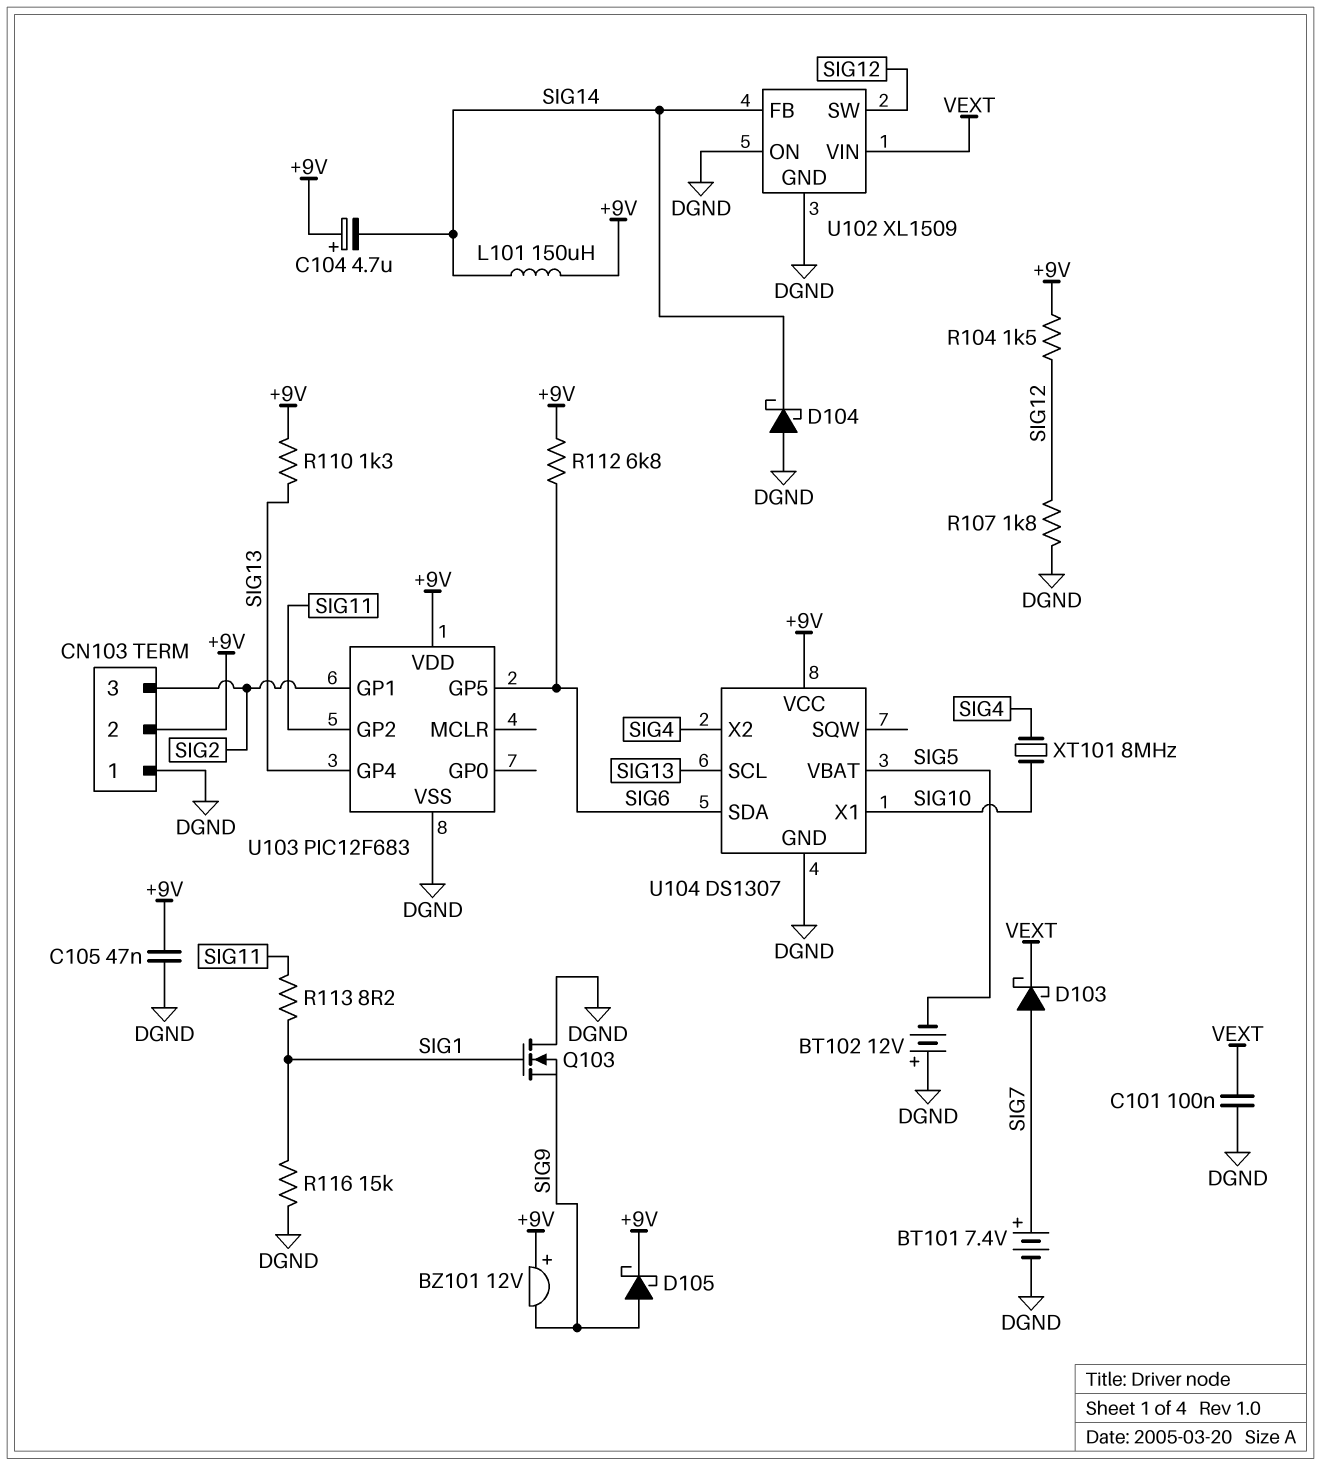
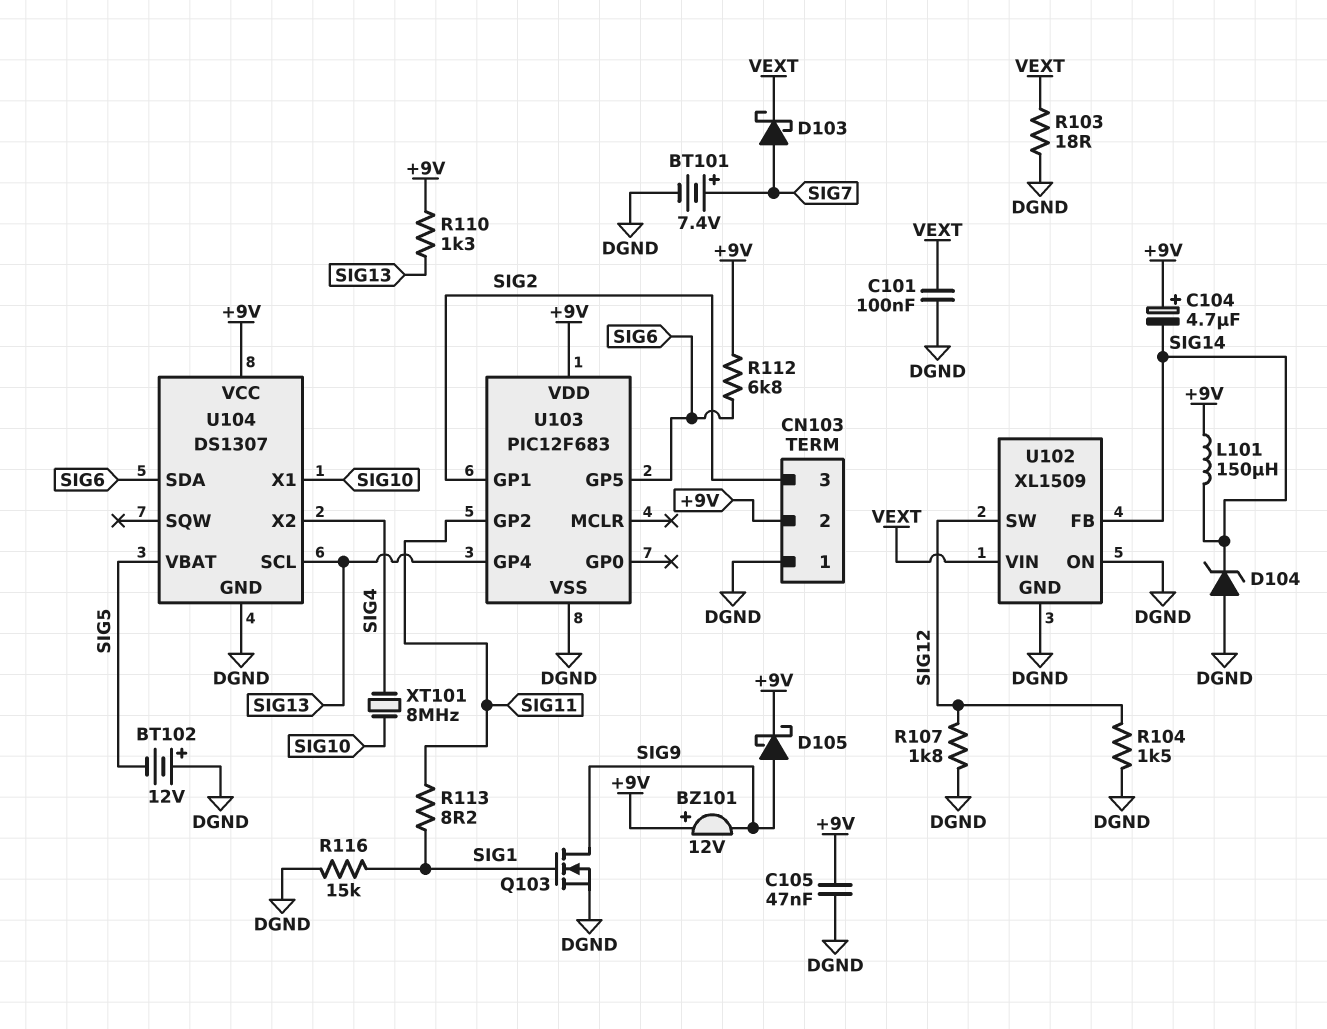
D104: schottky (A DGND, K SIG14) -> zener (A DGND, K SIG14)
Q103: NMOS (G SIG1, D DGND, S SIG9) -> NMOS (G SIG1, D SIG9, S DGND)
R103: none -> 18 (DGND, VEXT)
R104: 1.5k (+9V, SIG12) -> 1.5k (DGND, SIG12)

